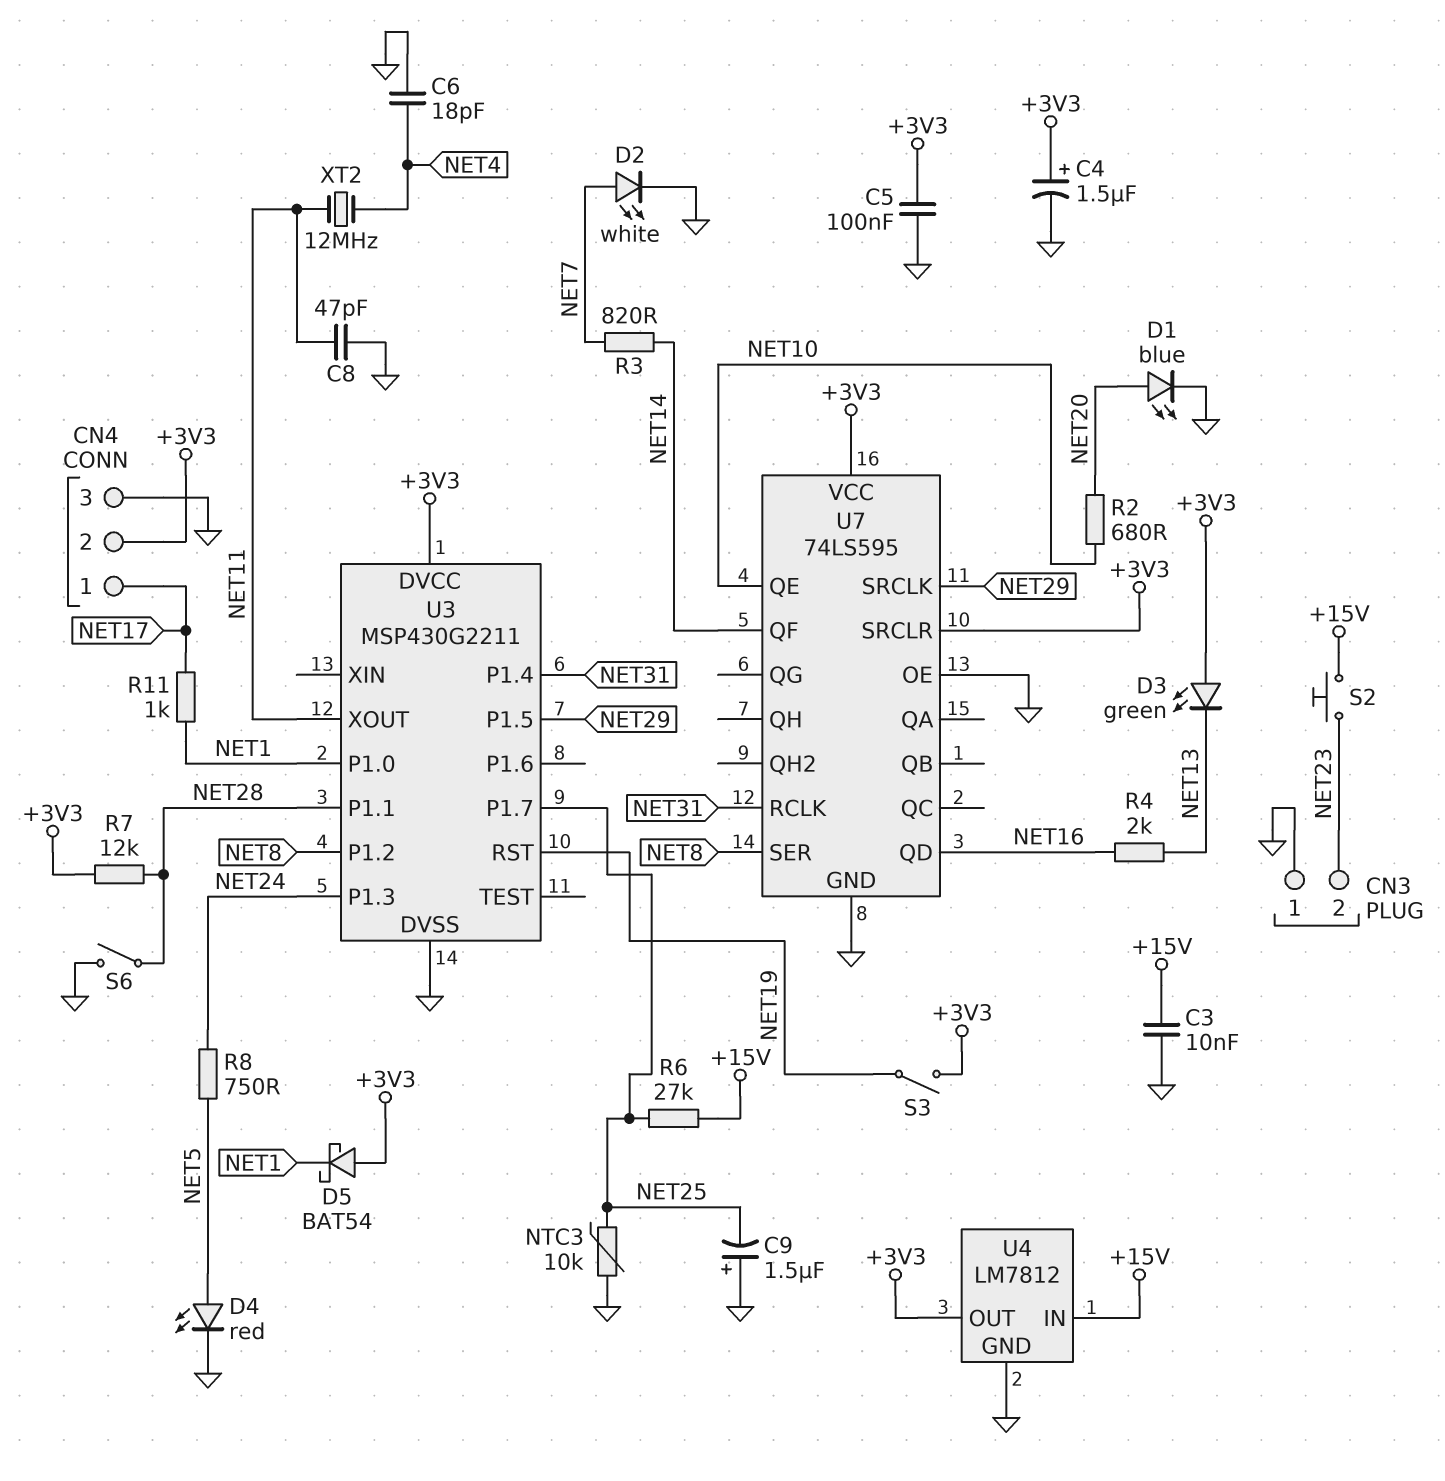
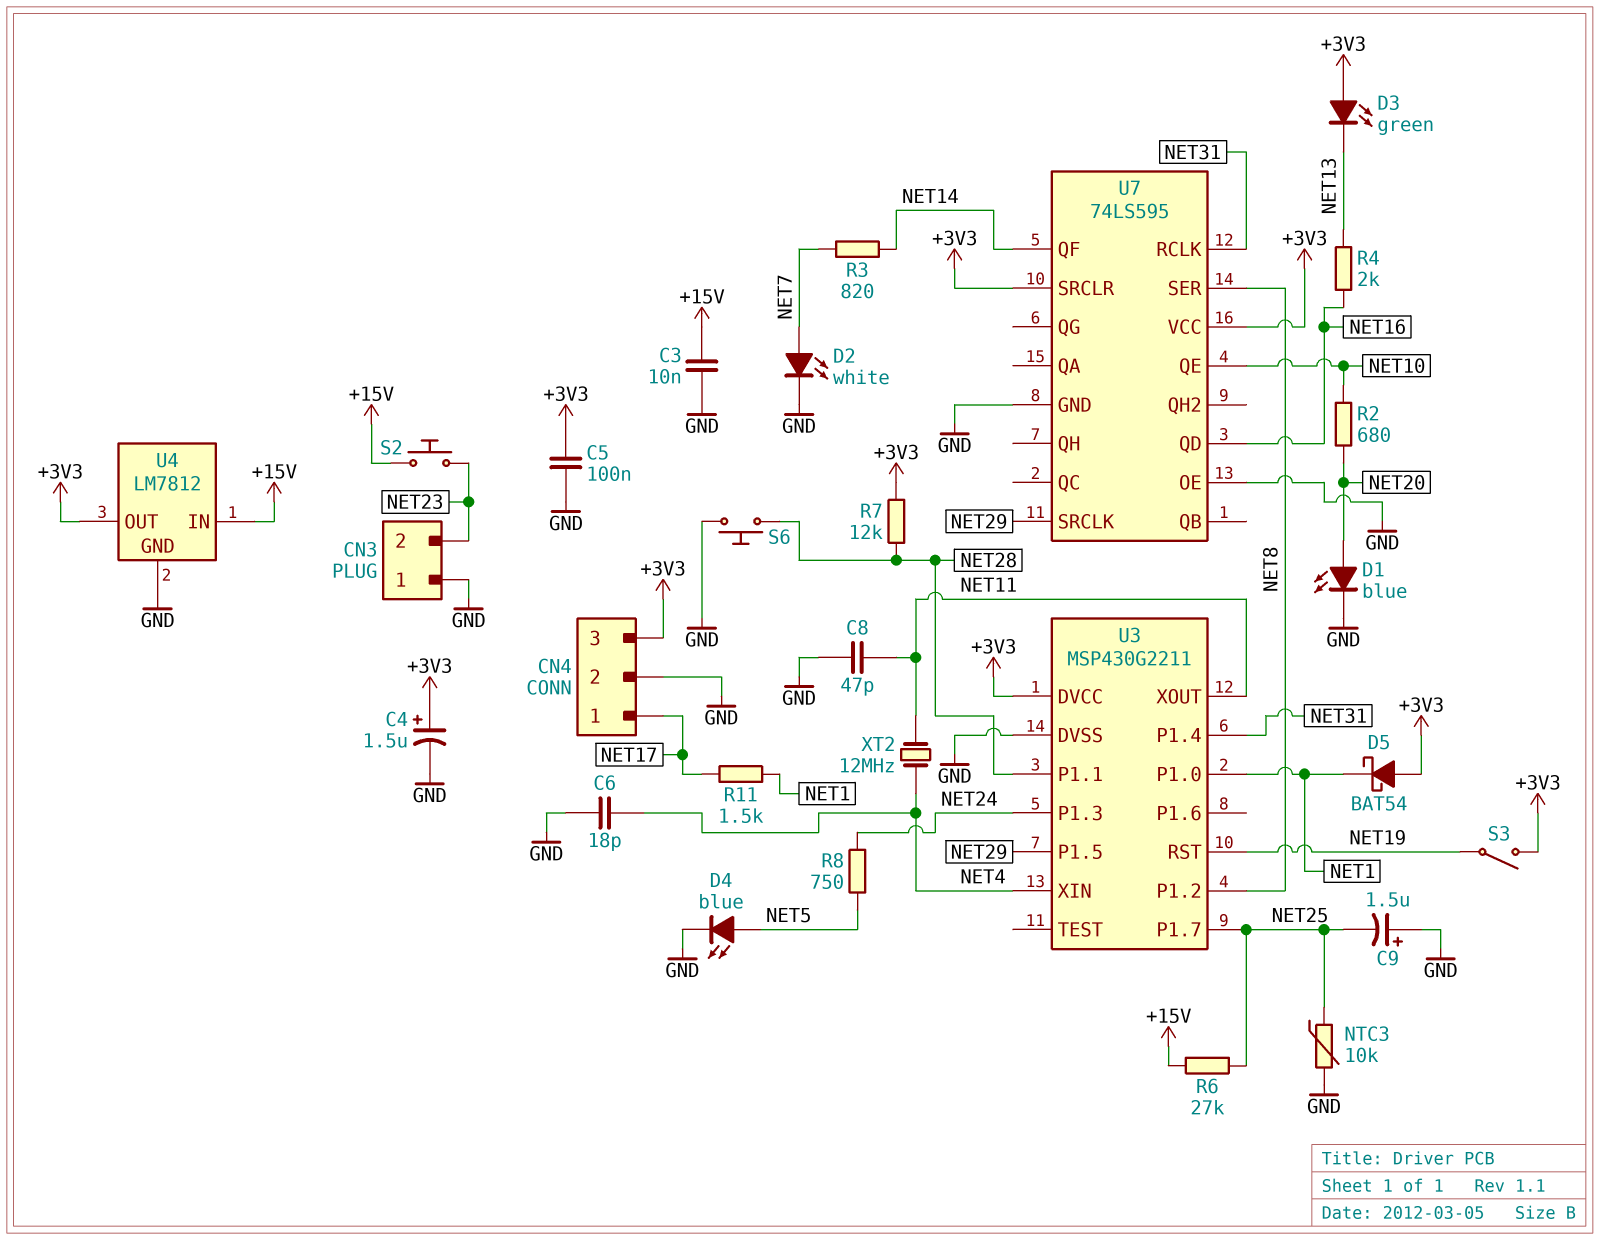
CN4 pin 2: +3V3 -> GND
CN4 pin 3: GND -> +3V3
D4: LED red (A NET5, K GND) -> LED blue (A NET5, K GND)
R11: 1k (NET1, NET17) -> 1.5k (NET1, NET17)
S6: switch (GND, NET28) -> button (GND, NET28)
U3 pin XIN: none -> NET4

